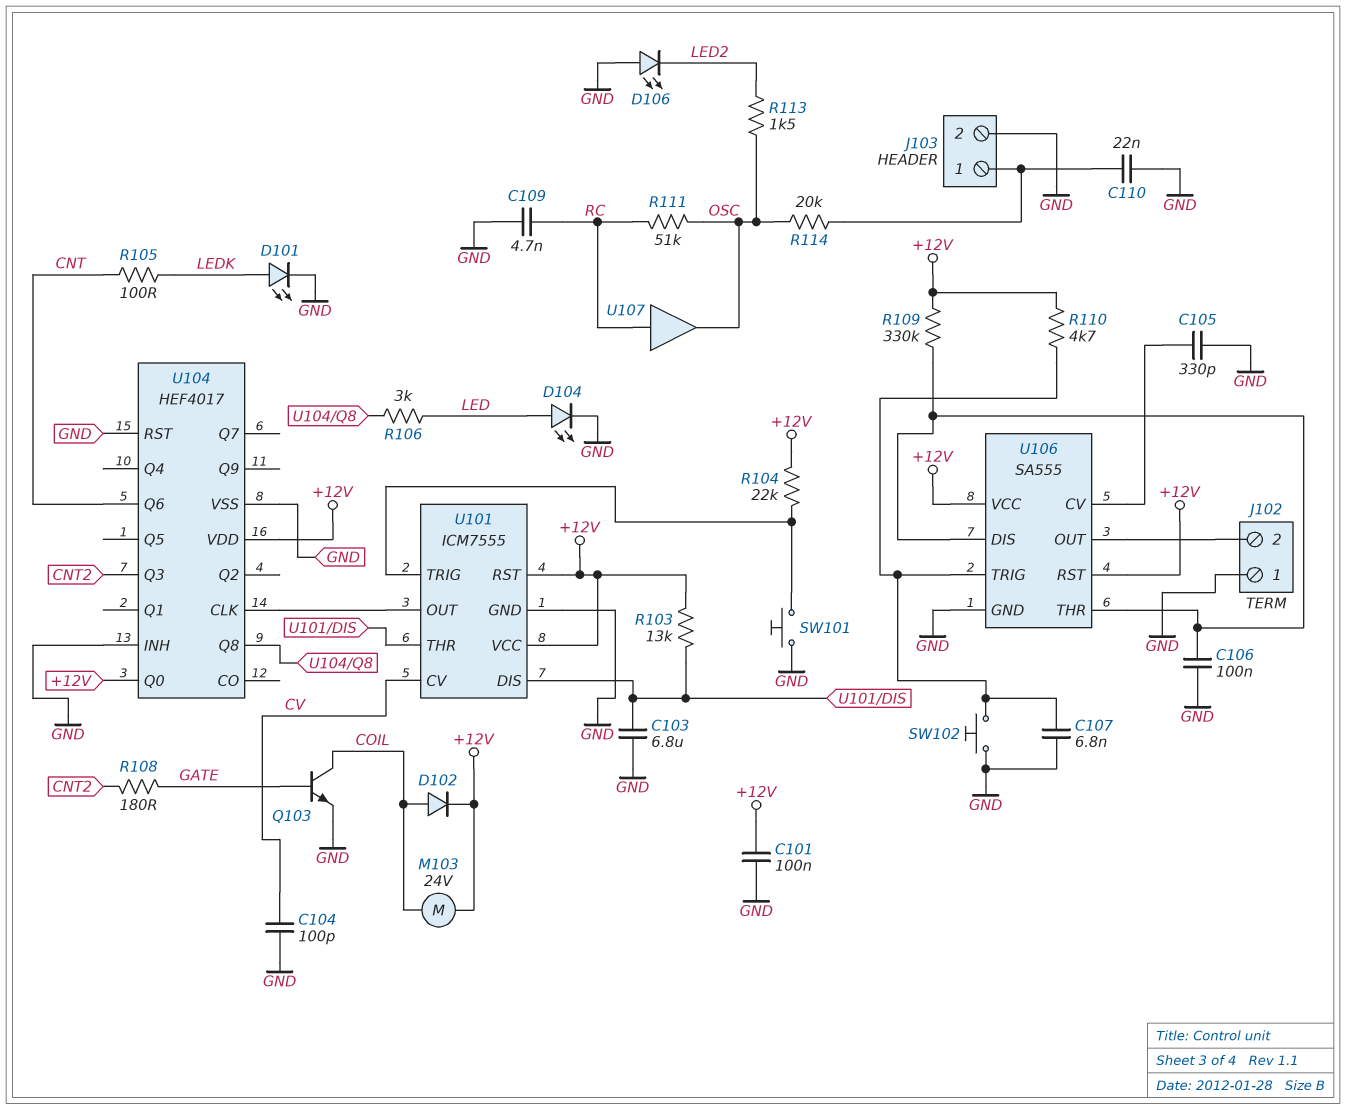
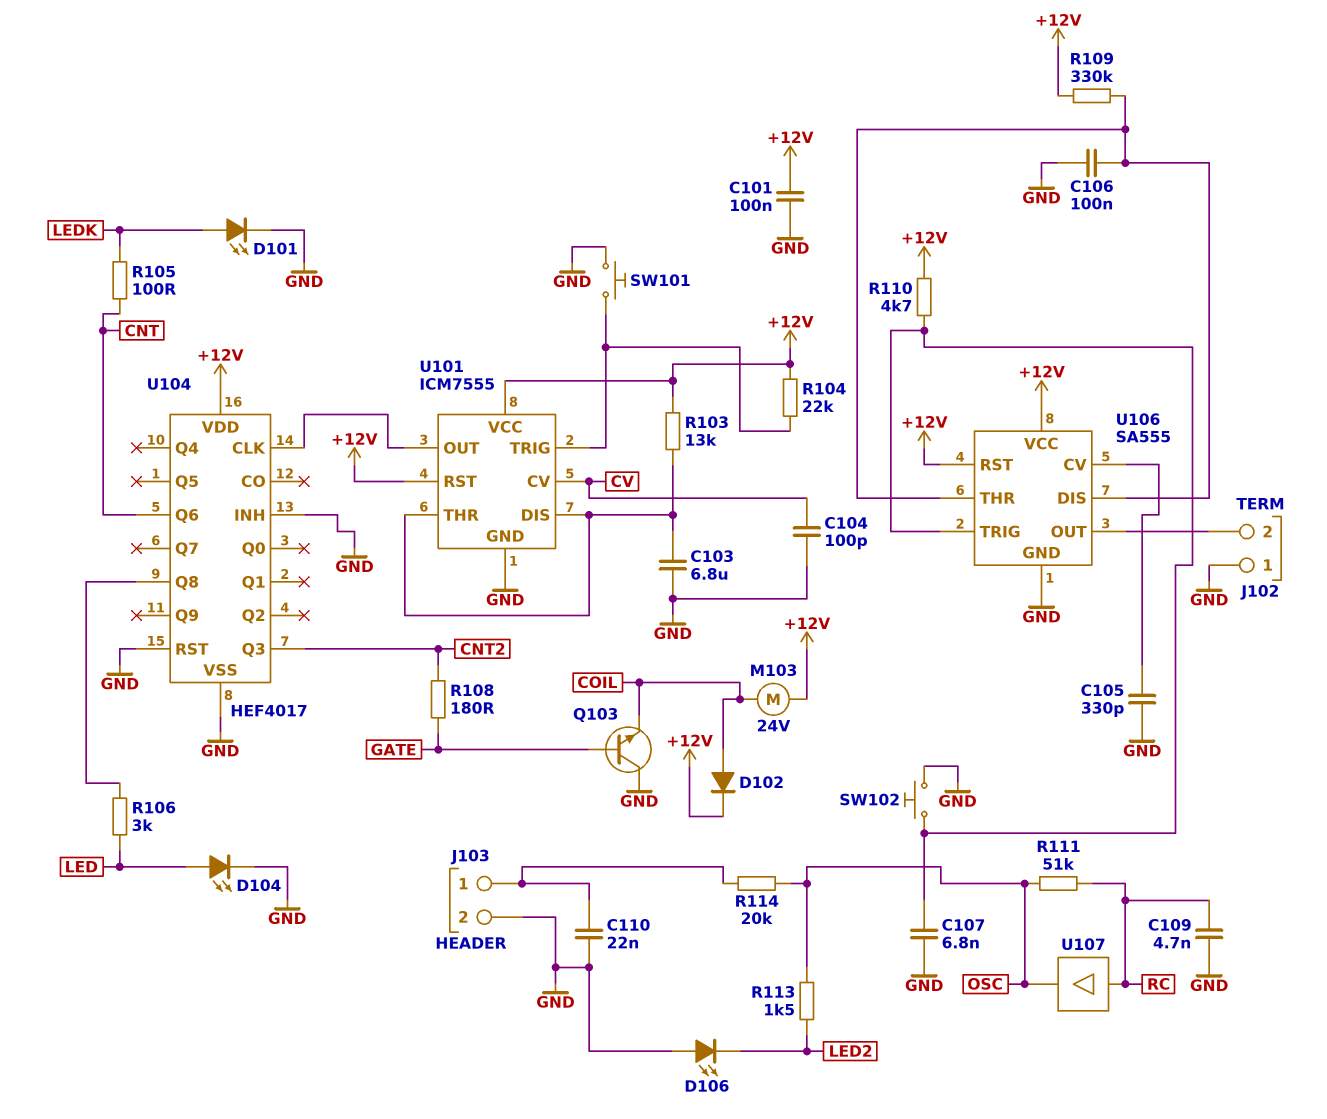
Q103: NPN (B GATE, C COIL, E GND) -> NPN (B GATE, C GND, E COIL)
U104 pin Q0: +12V -> none

